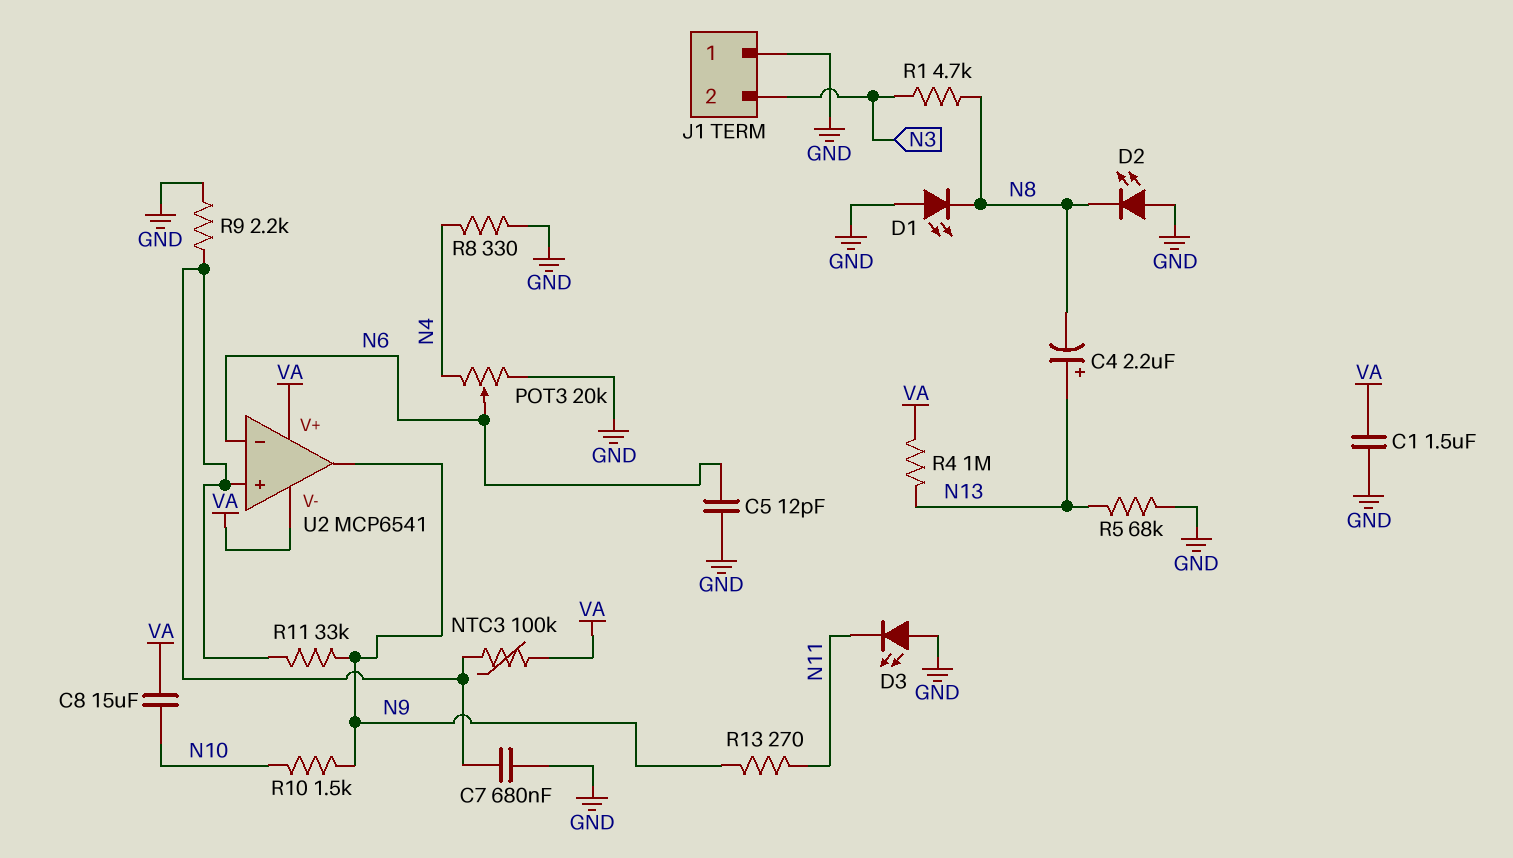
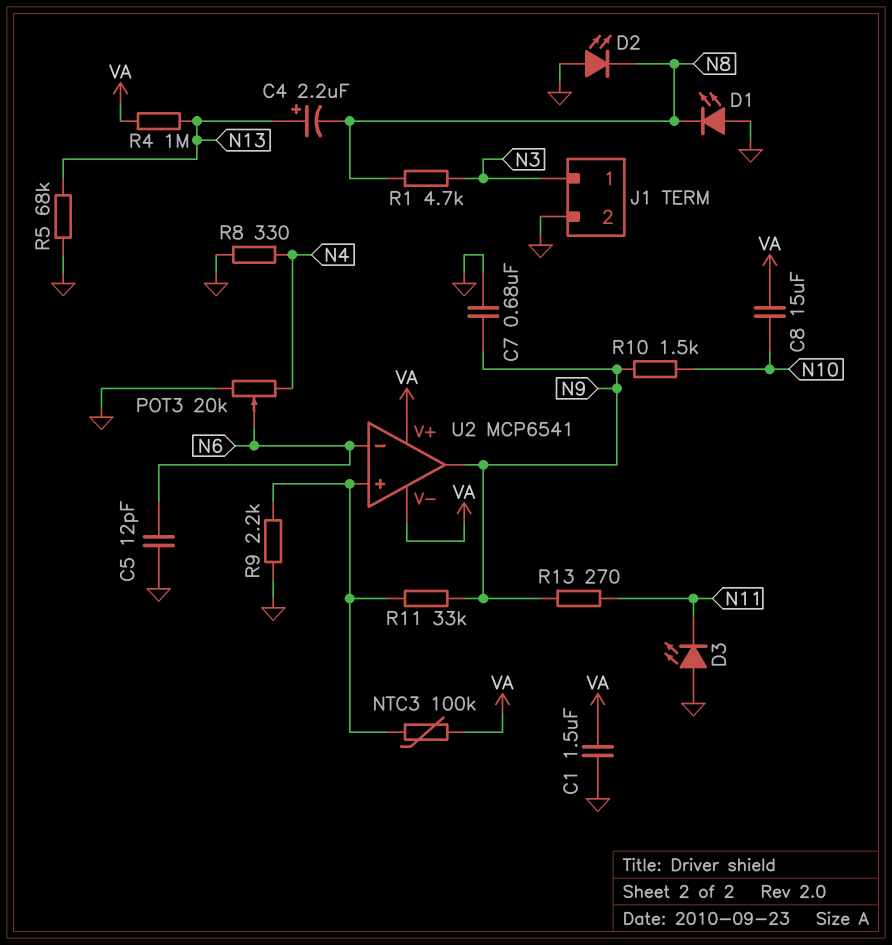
C7: 680nF (GND, U2/in+) -> 680nF (GND, N9)
J1 pin 1: GND -> N3
J1 pin 2: N3 -> GND

